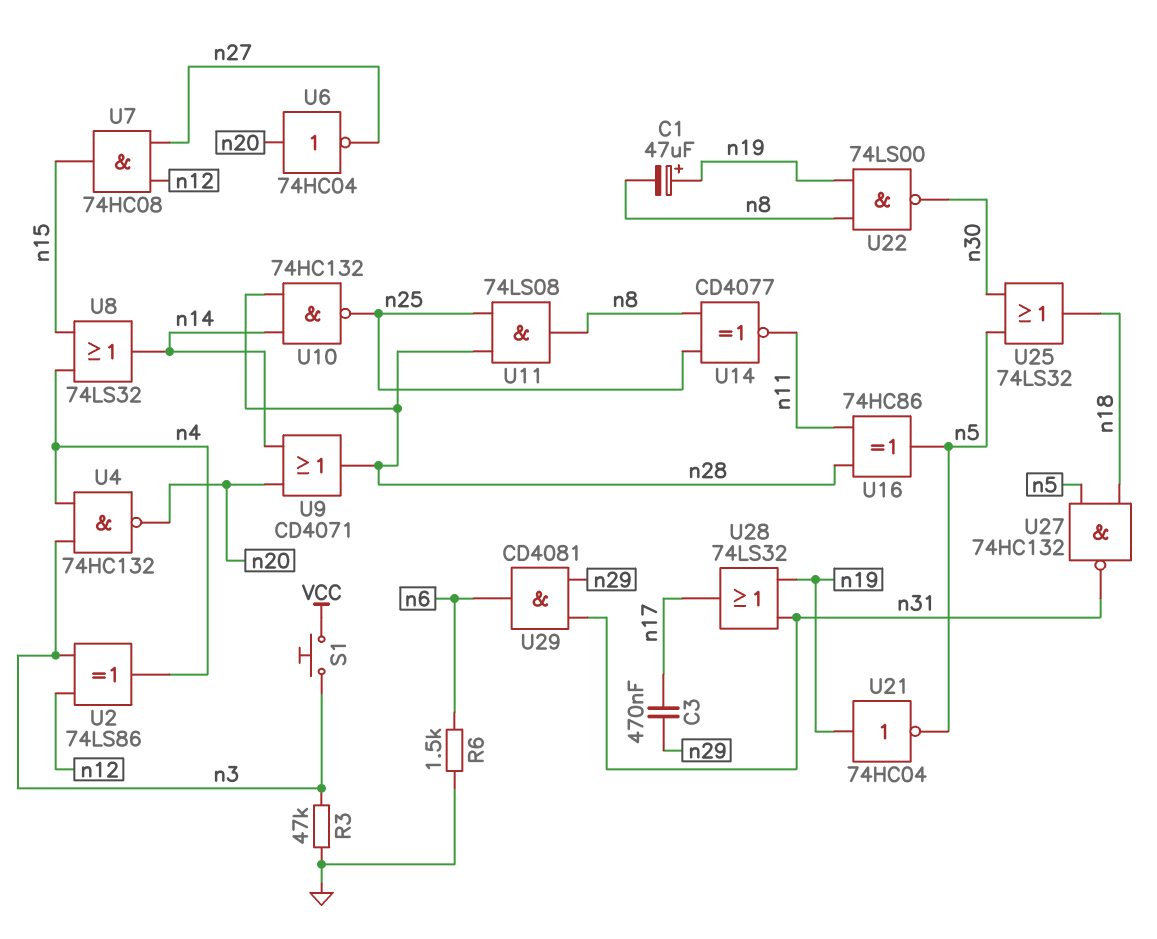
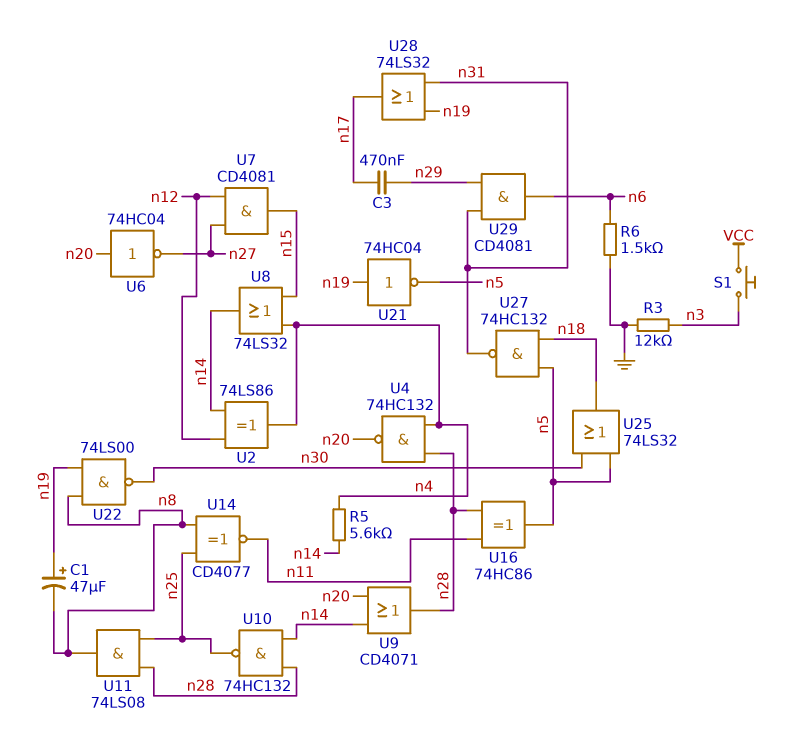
R3: 47k (GND, n3) -> 12k (GND, n3)
R5: none -> 5.6k (n4, n14)
U2: XOR 74LS86 (in n3, in n12, out n4) -> XOR 74LS86 (in n12, in n14, out n4)
U4: NAND 74HC132 (in n3, in n4, out n20) -> NAND 74HC132 (in n4, in n28, out n20)
U7: AND 74HC08 (in n12, in n27, out n15) -> AND CD4081 (in n12, in n27, out n15)

